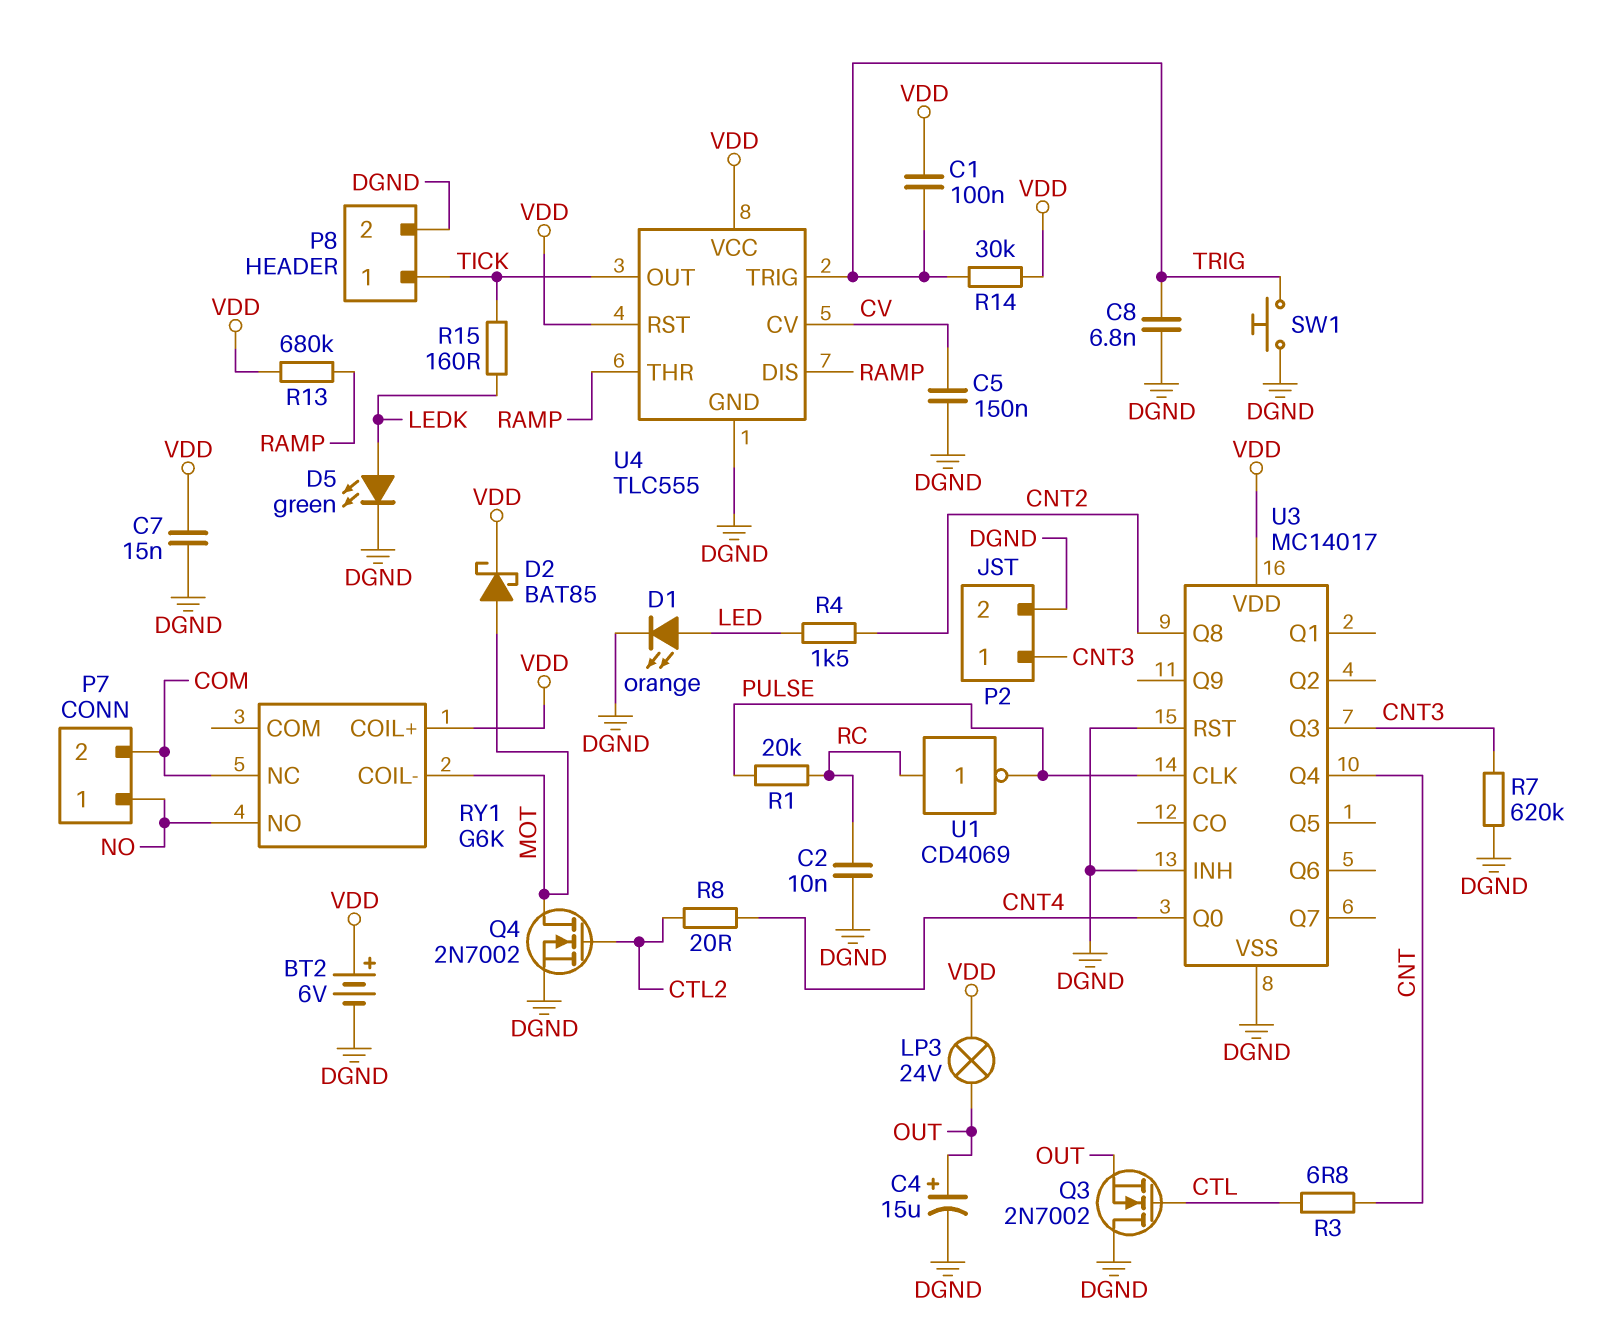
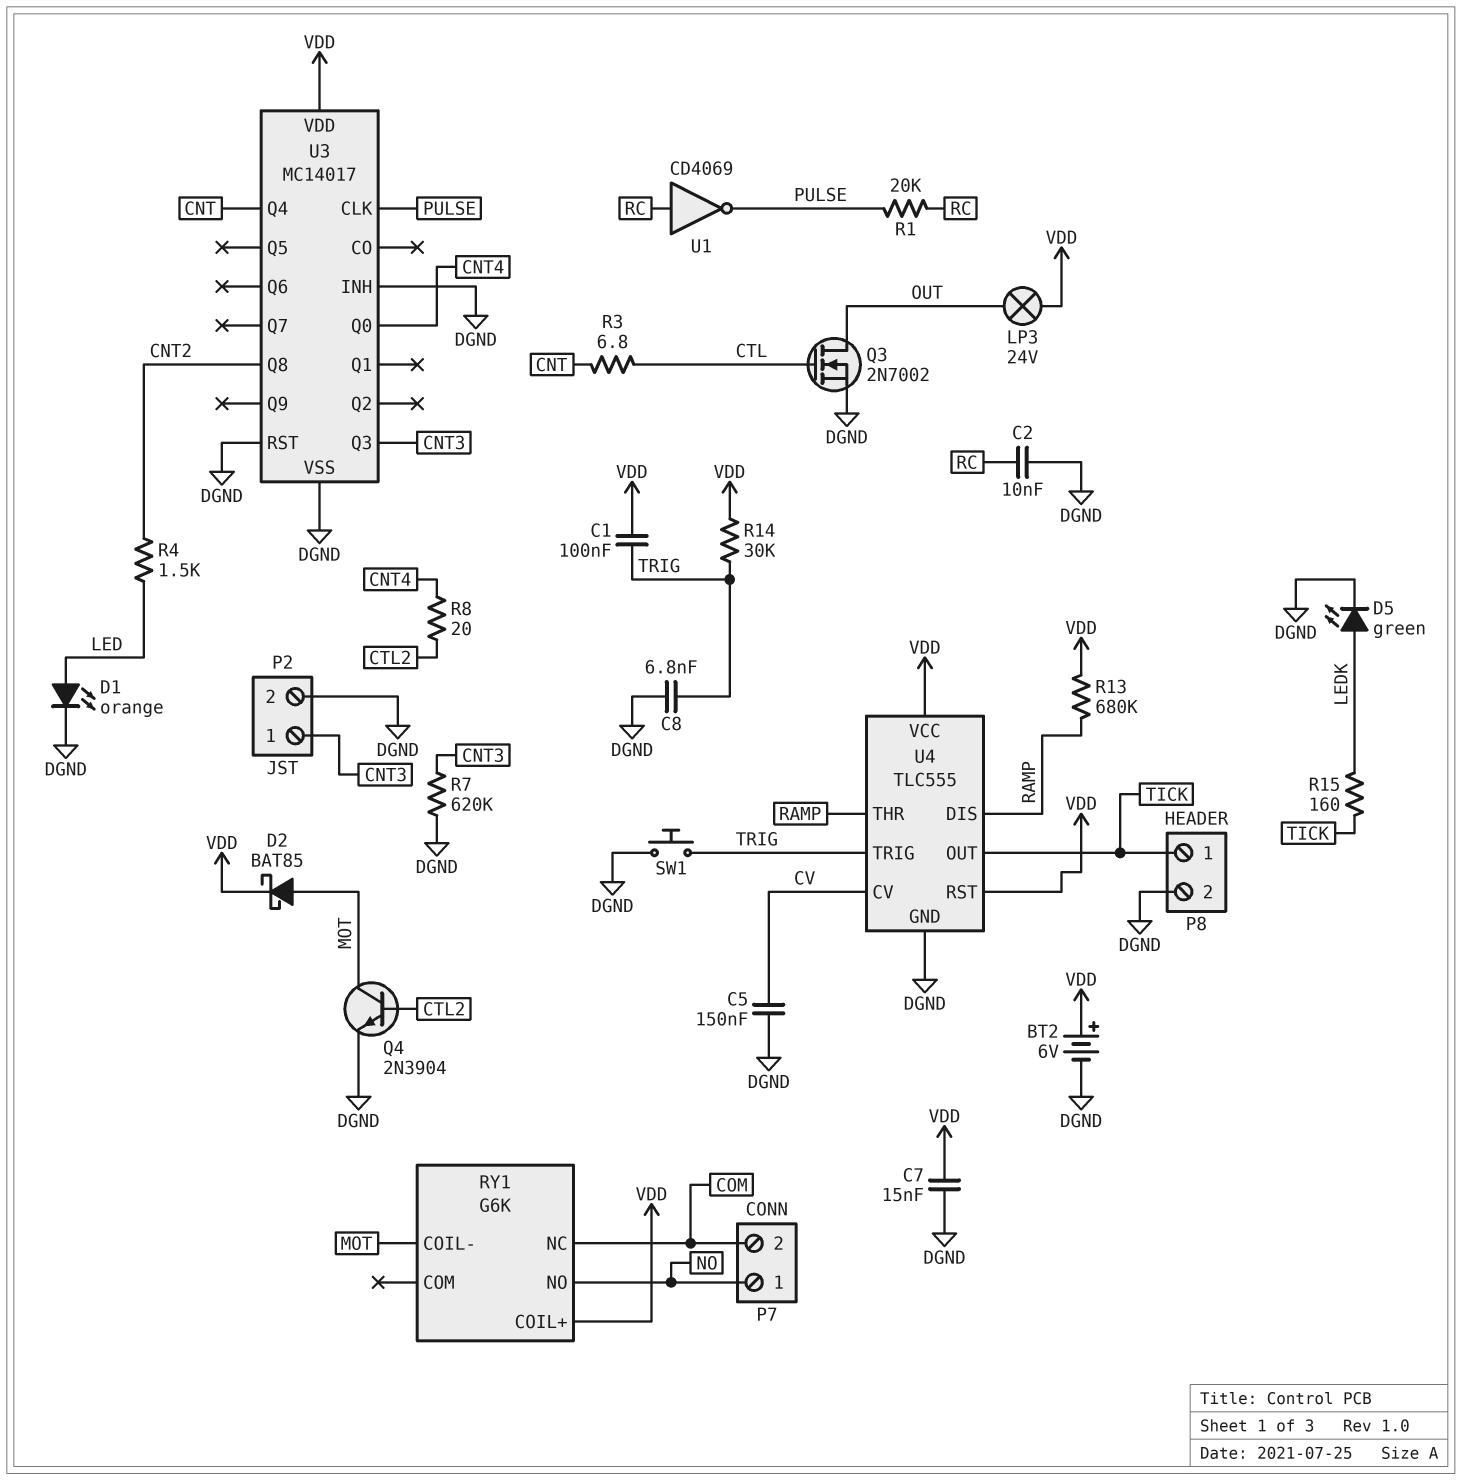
C4: 15uF (plus OUT, minus DGND) -> none
Q3: NMOS 2N7002 (G CTL, D DGND, S OUT) -> NMOS 2N7002 (G CTL, D OUT, S DGND)
Q4: NMOS 2N7002 (G CTL2, D MOT, S DGND) -> NPN 2N3904 (B CTL2, C MOT, E DGND)

